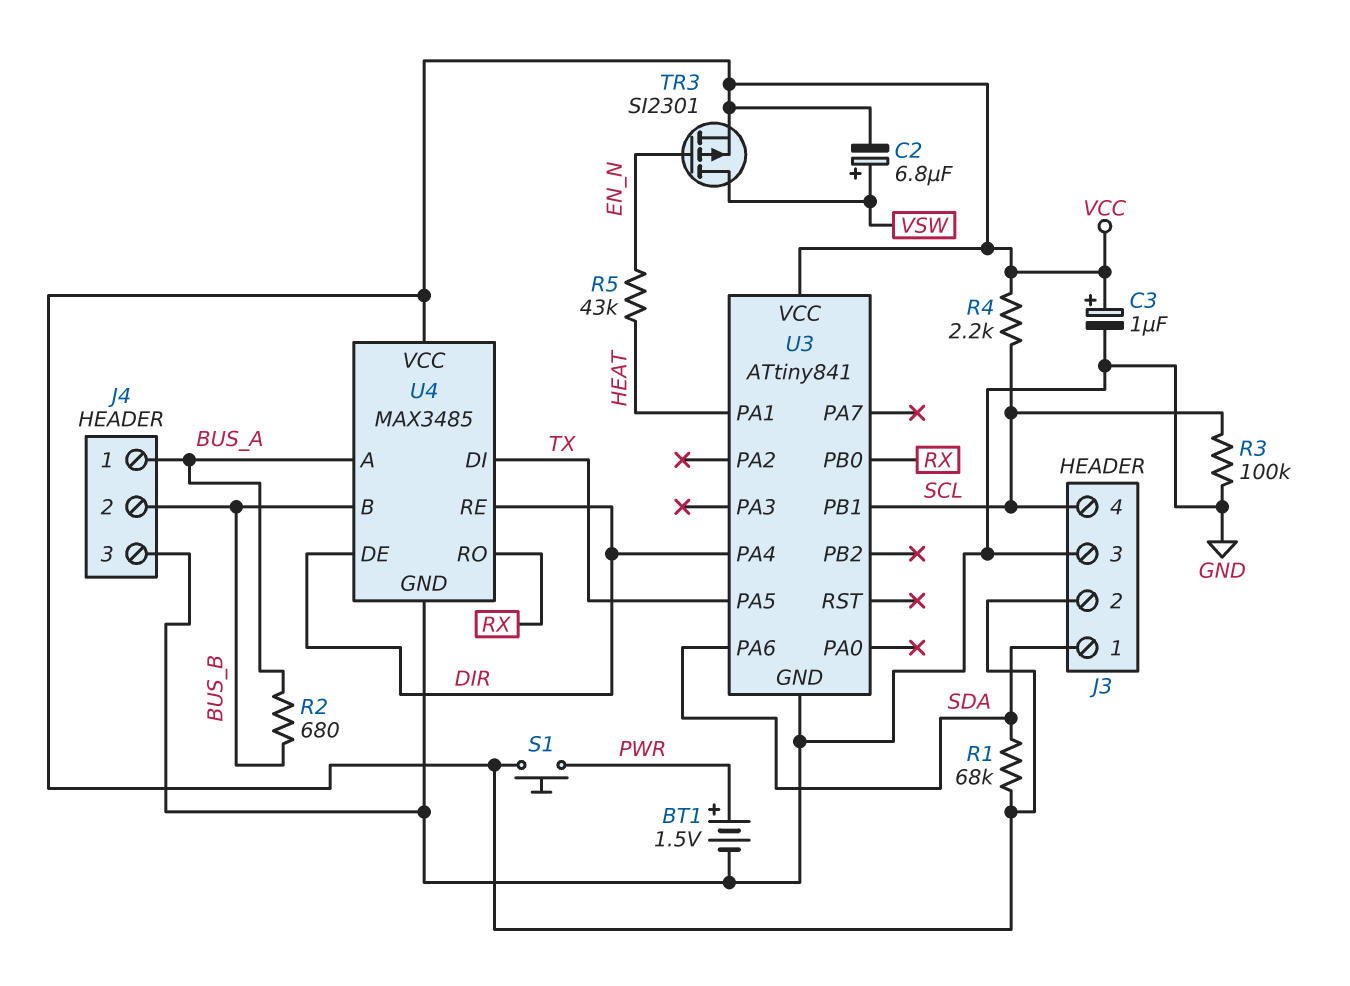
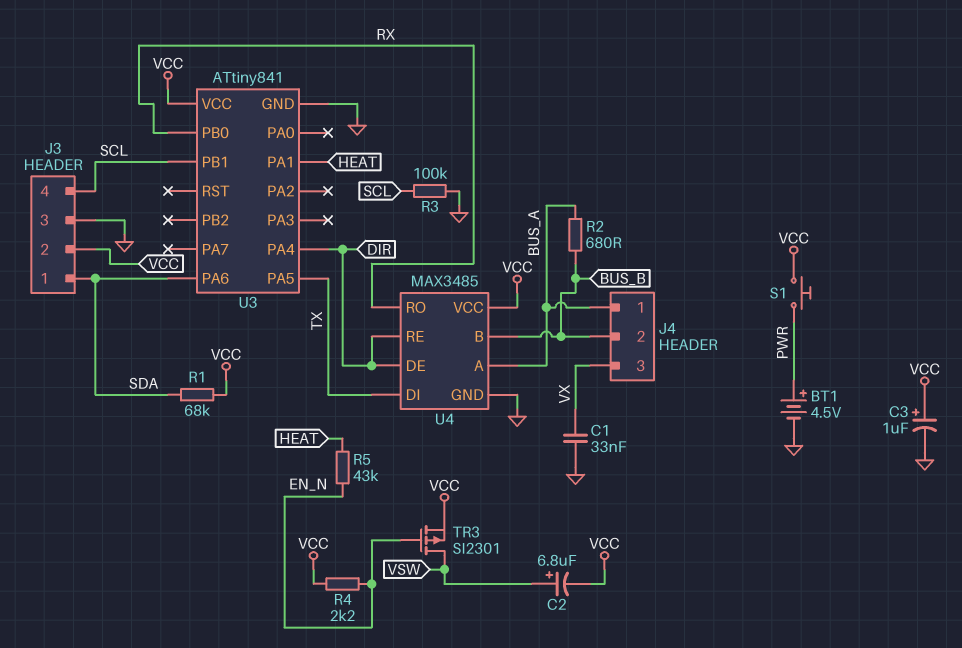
BT1: 1.5V (plus PWR, minus GND) -> 4.5V (plus PWR, minus GND)
C1: none -> 33nF (GND, VX)
J4 pin 3: GND -> VX
R4: 2.2k (SCL, VCC) -> 2.2k (EN_N, VCC)

